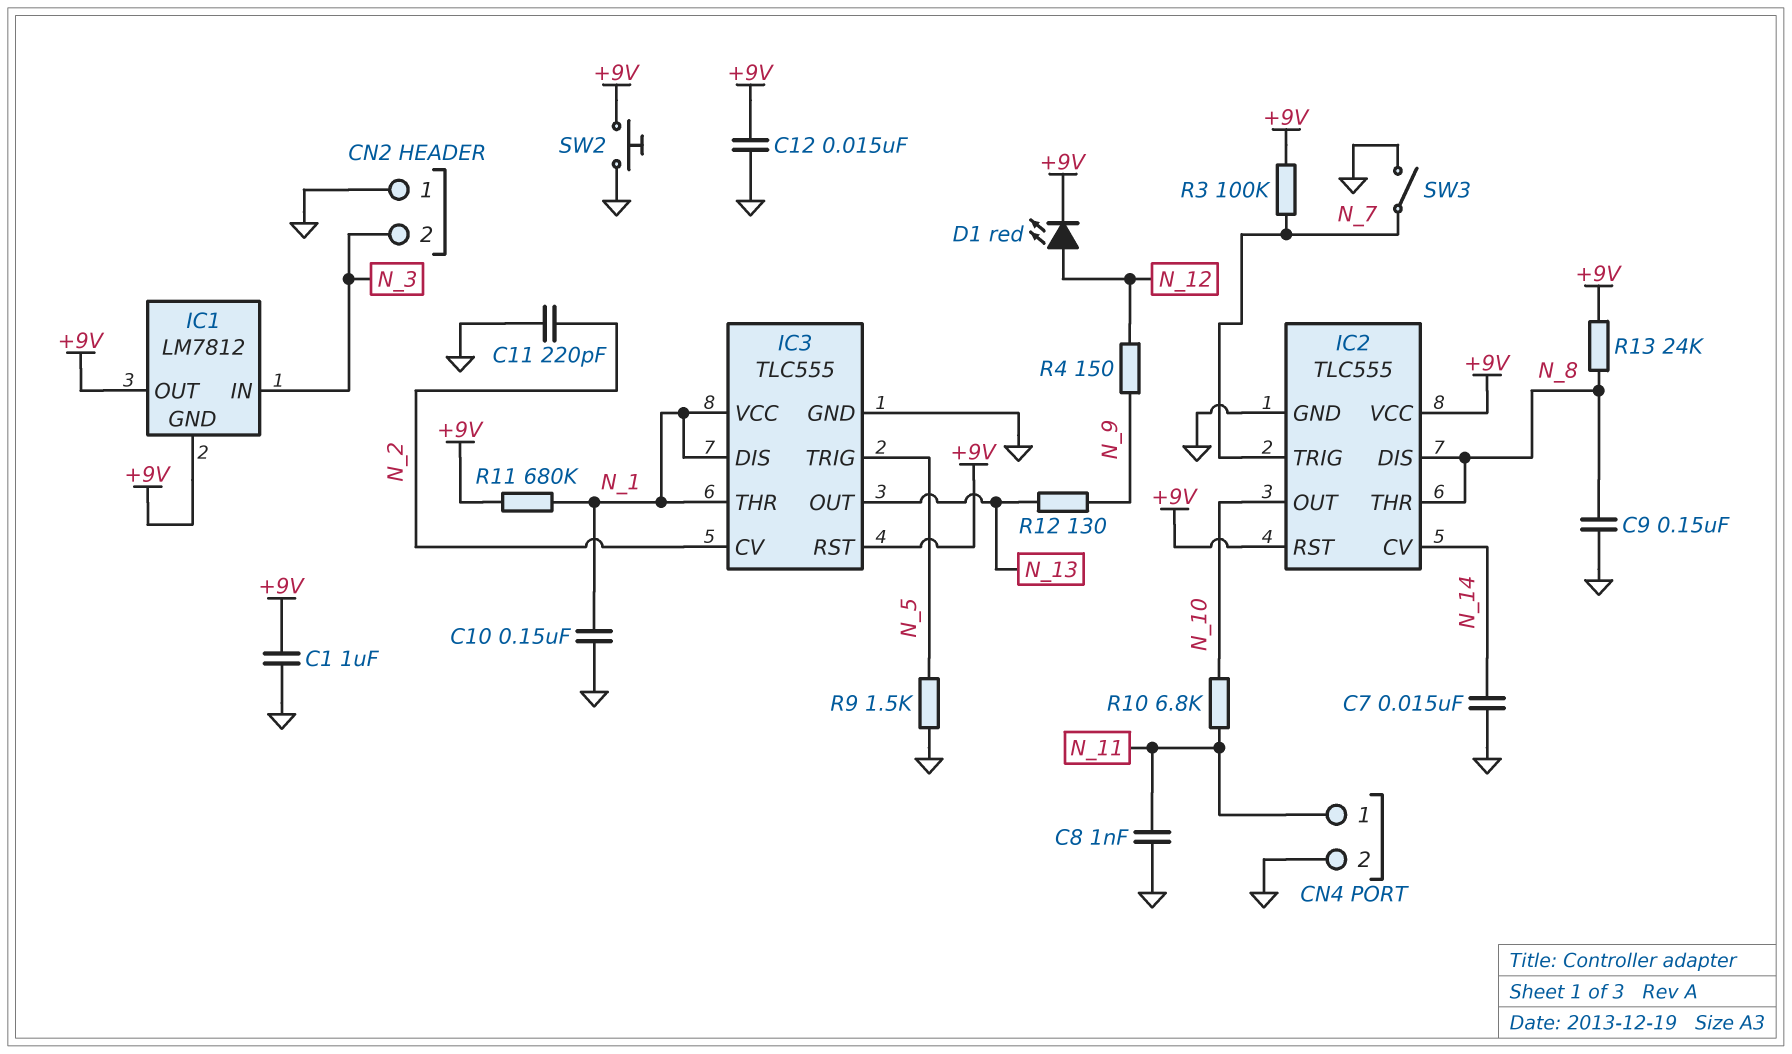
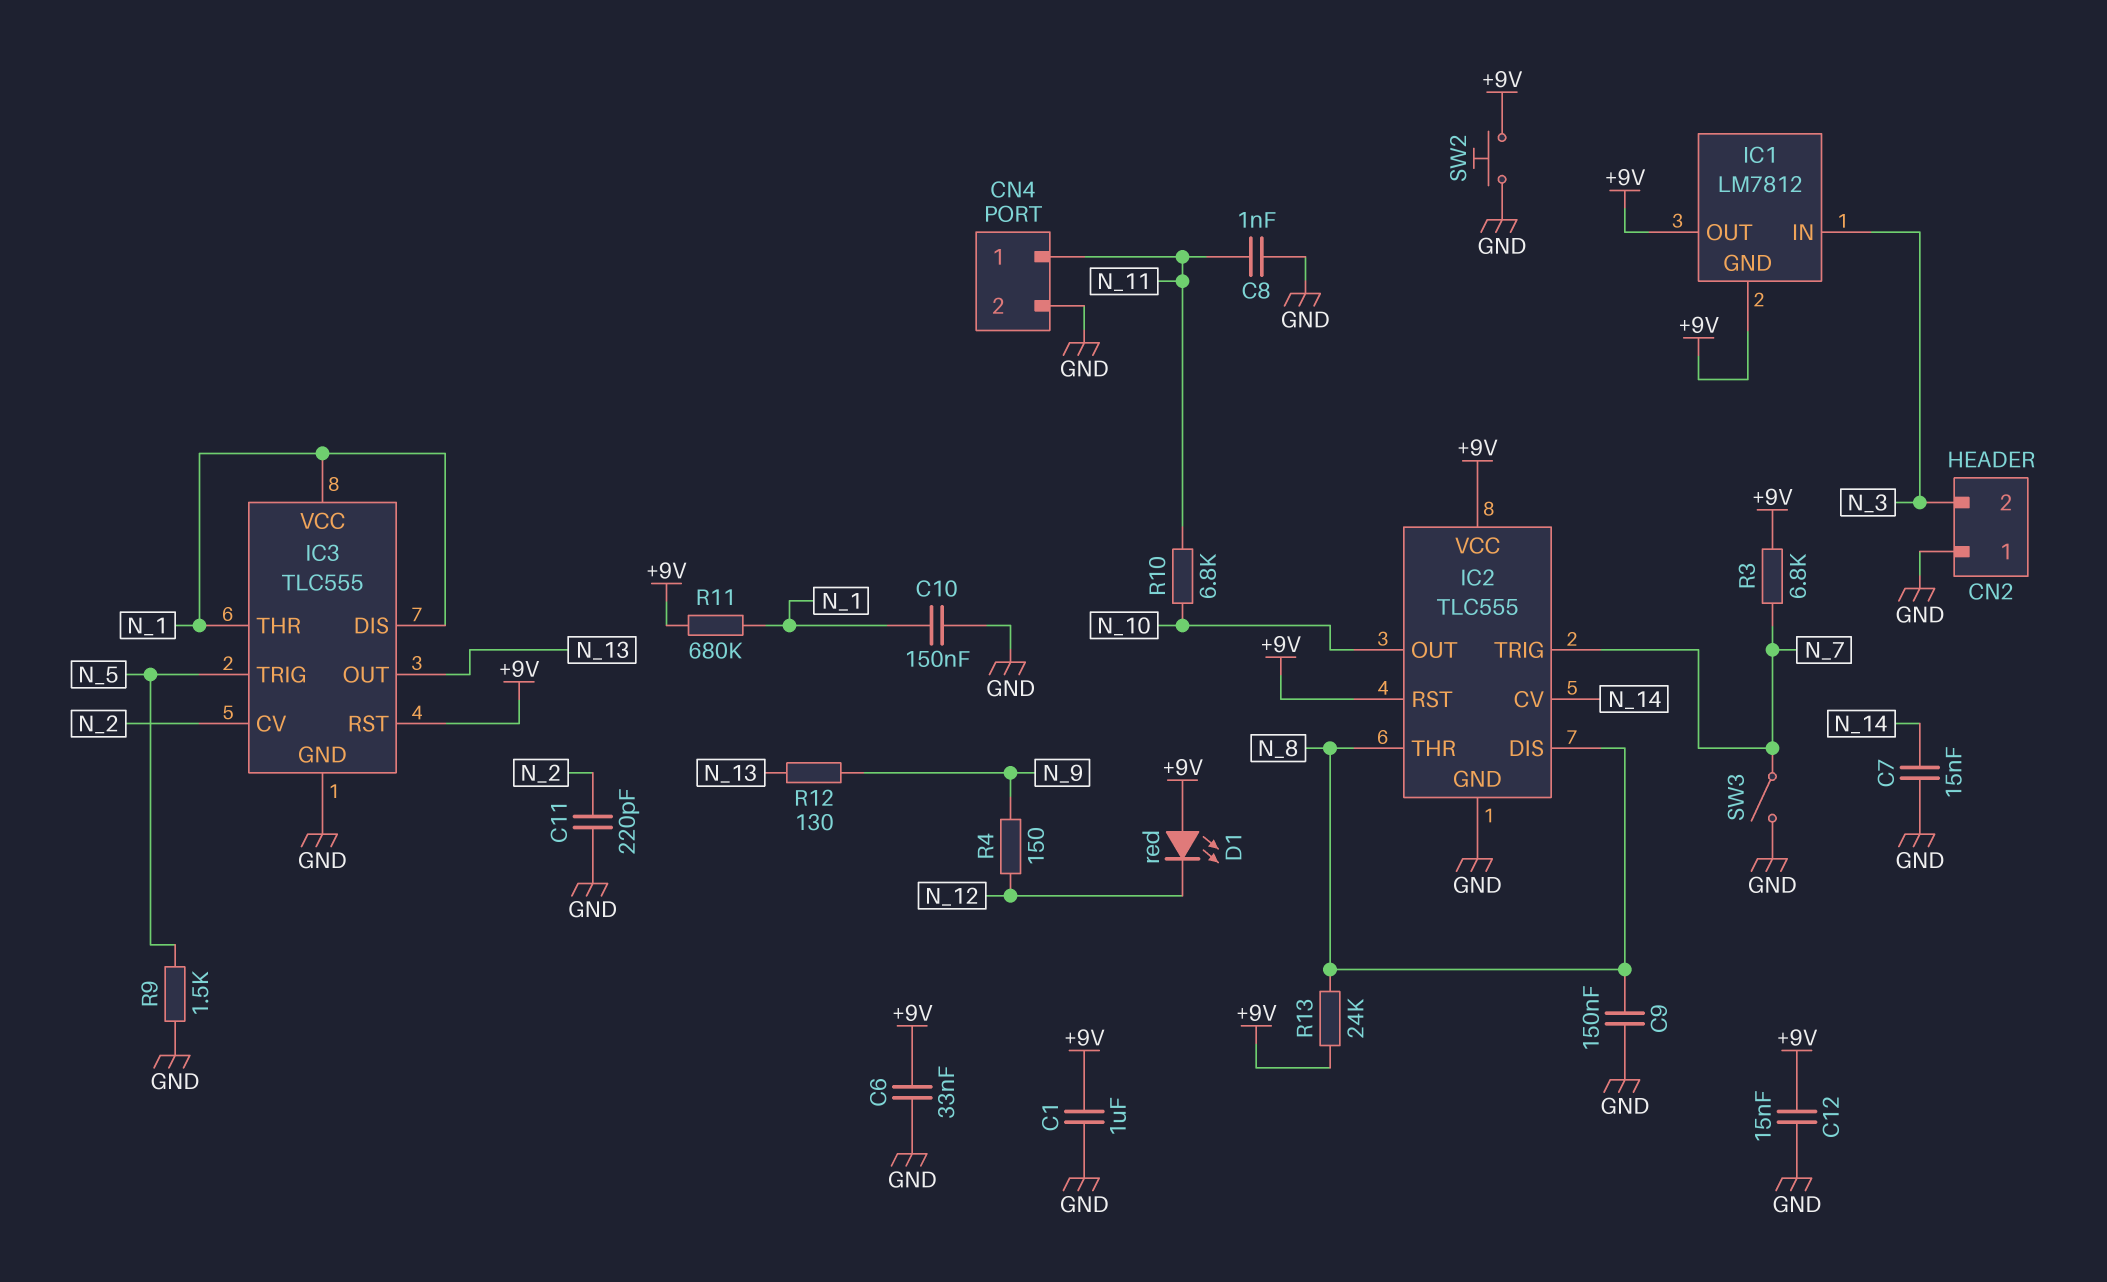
C6: none -> 33nF (+9V, GND)
D1: LED red (A N_12, K +9V) -> LED red (A +9V, K N_12)
R3: 100k (+9V, N_7) -> 6.8k (+9V, N_7)

